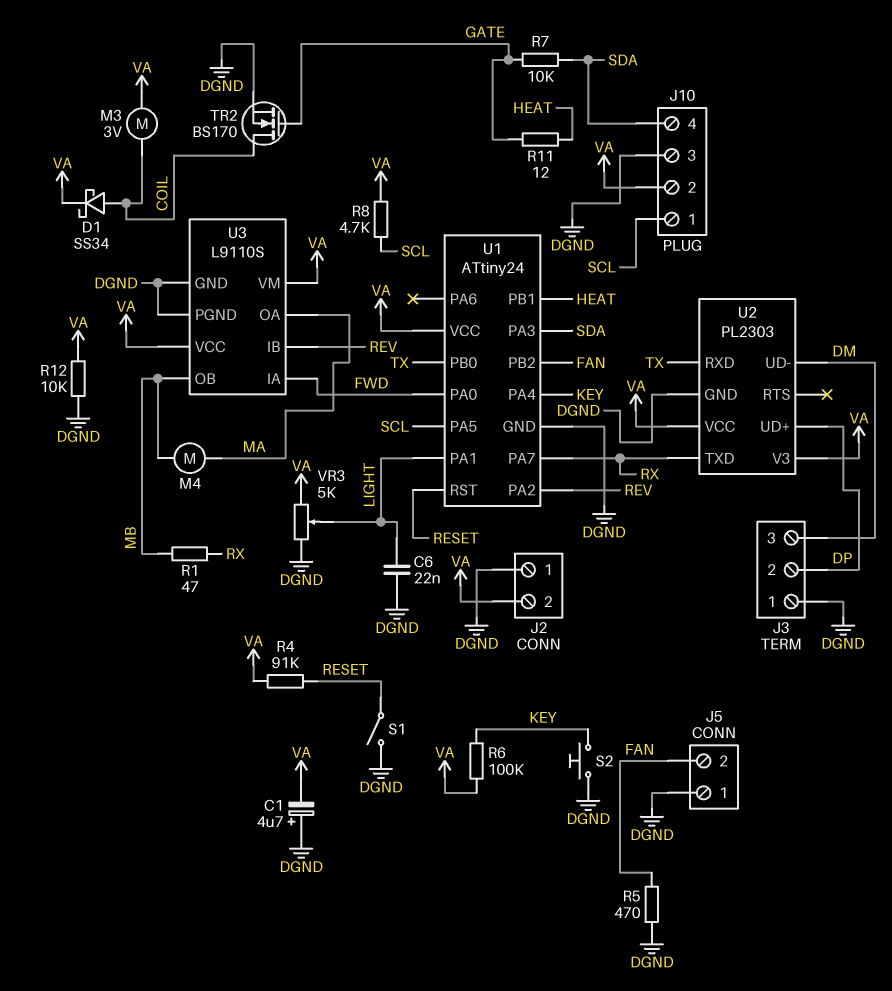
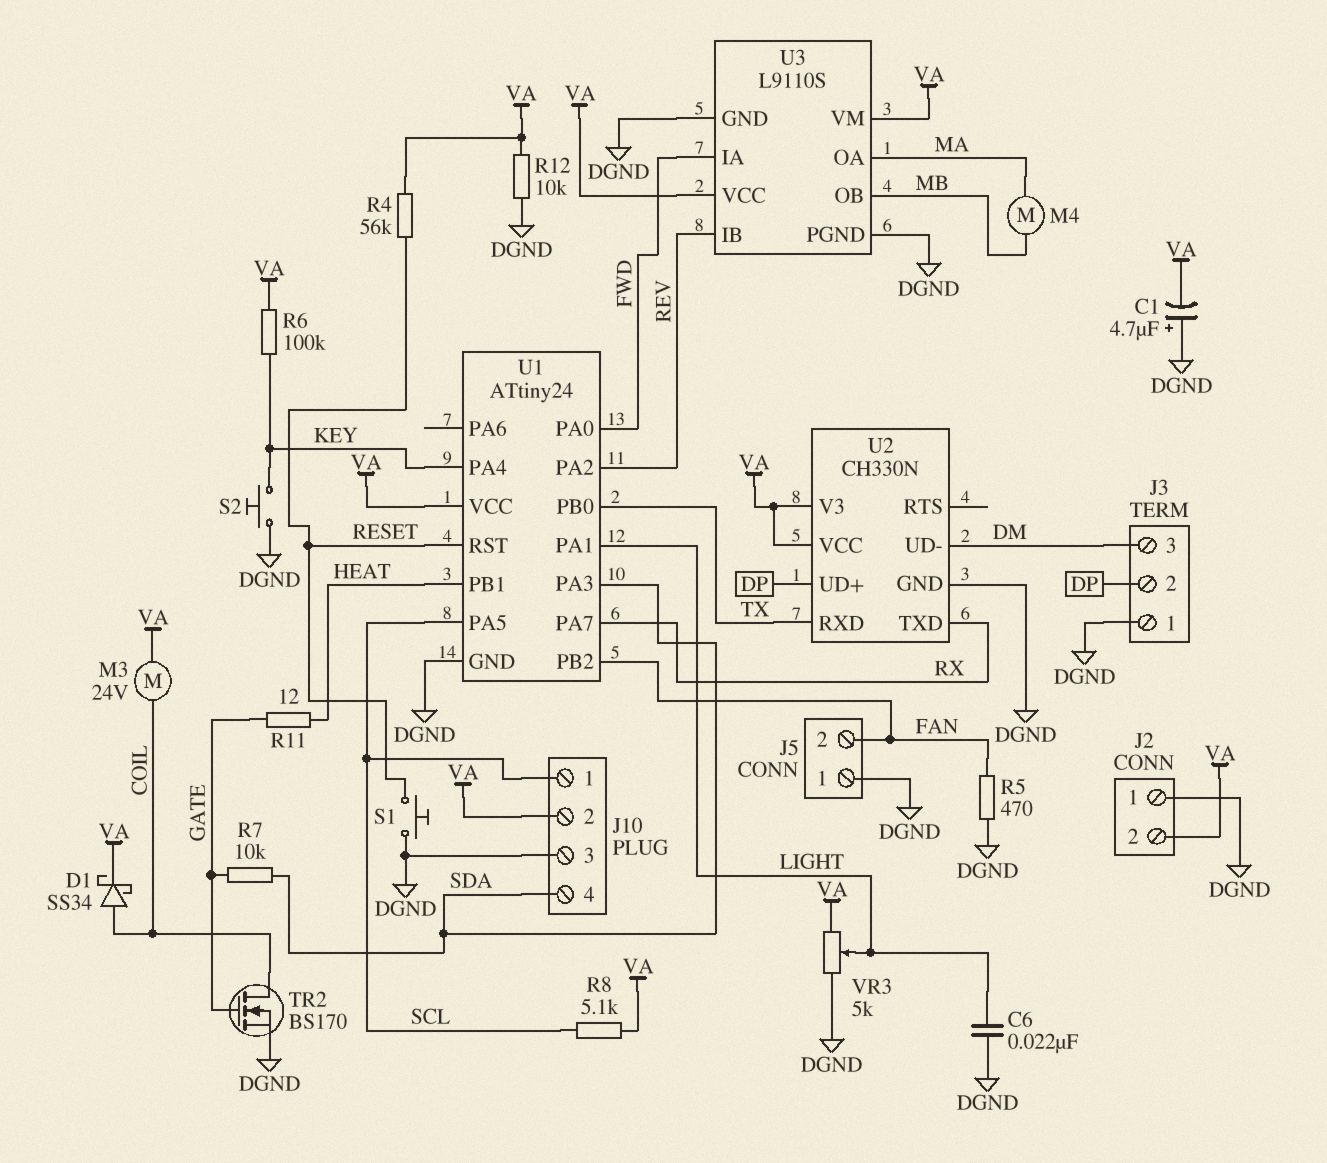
M3: motor 3V (COIL, VA) -> motor 24V (COIL, VA)
R1: 47 (MB, RX) -> none
R4: 91k (RESET, VA) -> 56k (RESET, VA)
R8: 4.7k (SCL, VA) -> 5.1k (SCL, VA)
S1: switch (DGND, RESET) -> button (DGND, RESET)
U2: PL2303 -> CH330N

